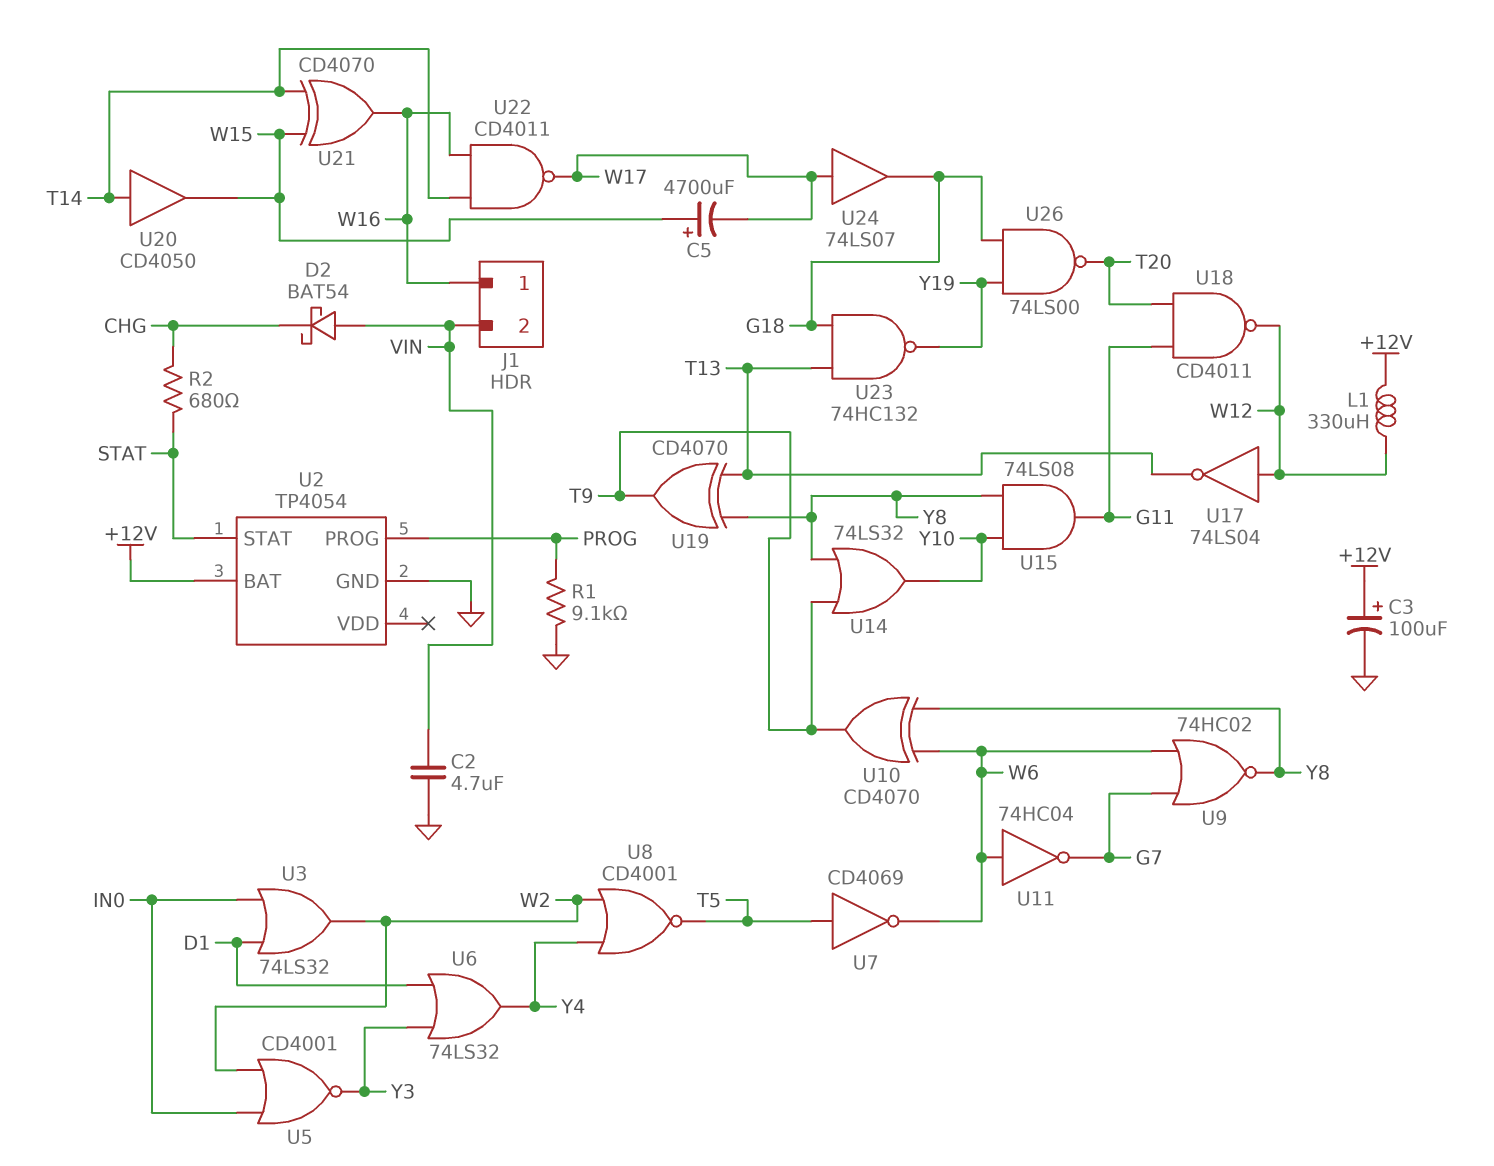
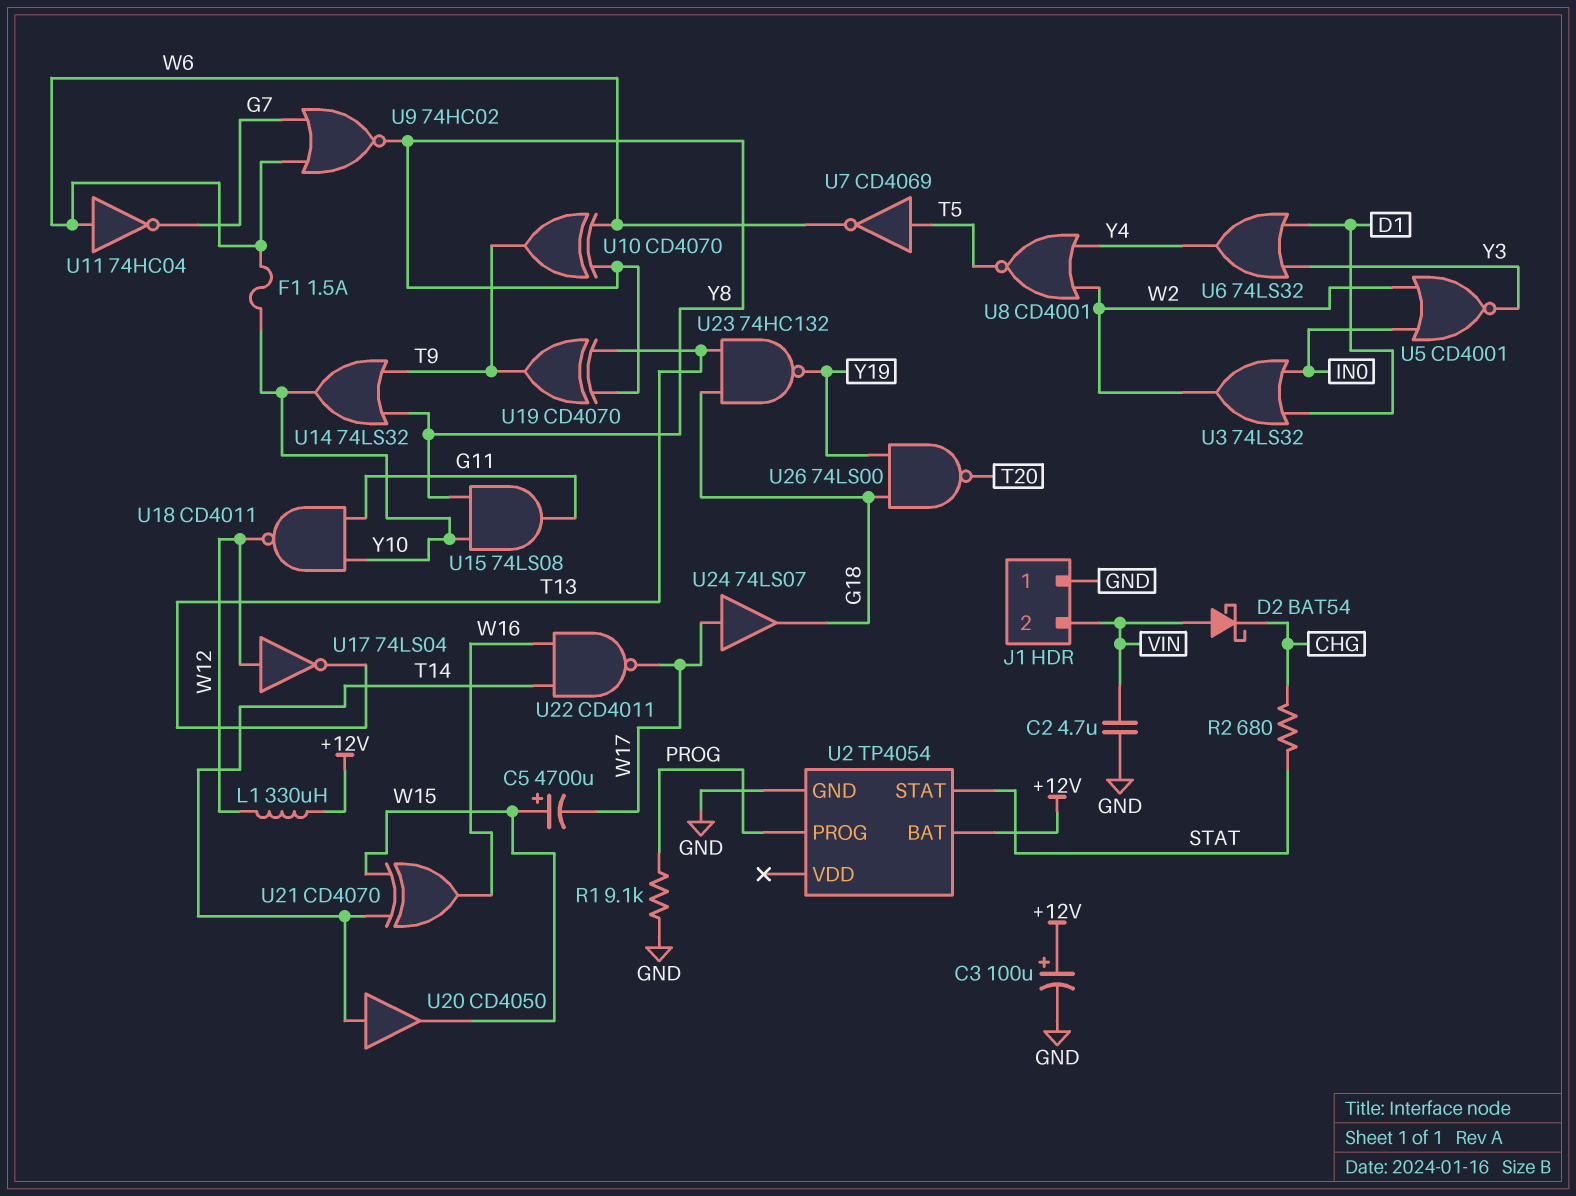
F1: none -> 1.5A (W6, Y10)
J1 pin 1: W16 -> GND
U18: NAND CD4011 (in G11, in T20, out W12) -> NAND CD4011 (in G11, in Y10, out W12)

